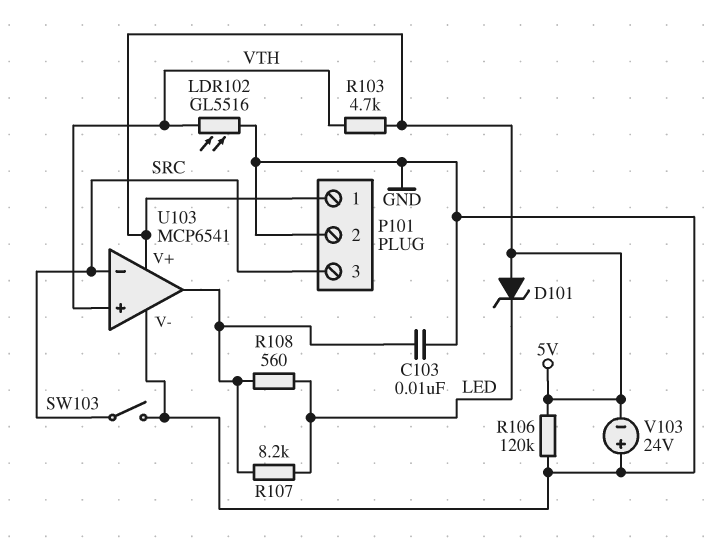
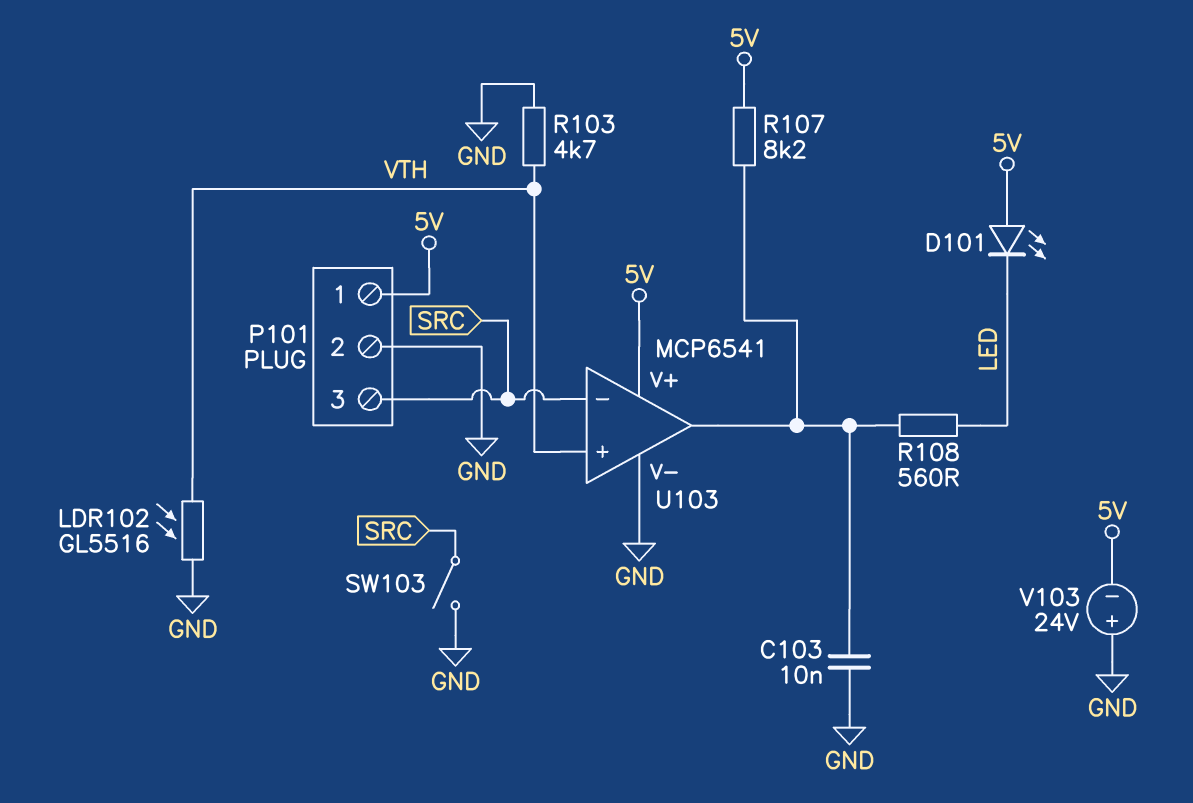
D101: zener (A 5V, K LED) -> LED (A 5V, K LED)
R103: 4.7k (5V, VTH) -> 4.7k (GND, VTH)
R106: 120k (5V, GND) -> none
R107: 8.2k (LED, U103/out) -> 8.2k (5V, U103/out)

